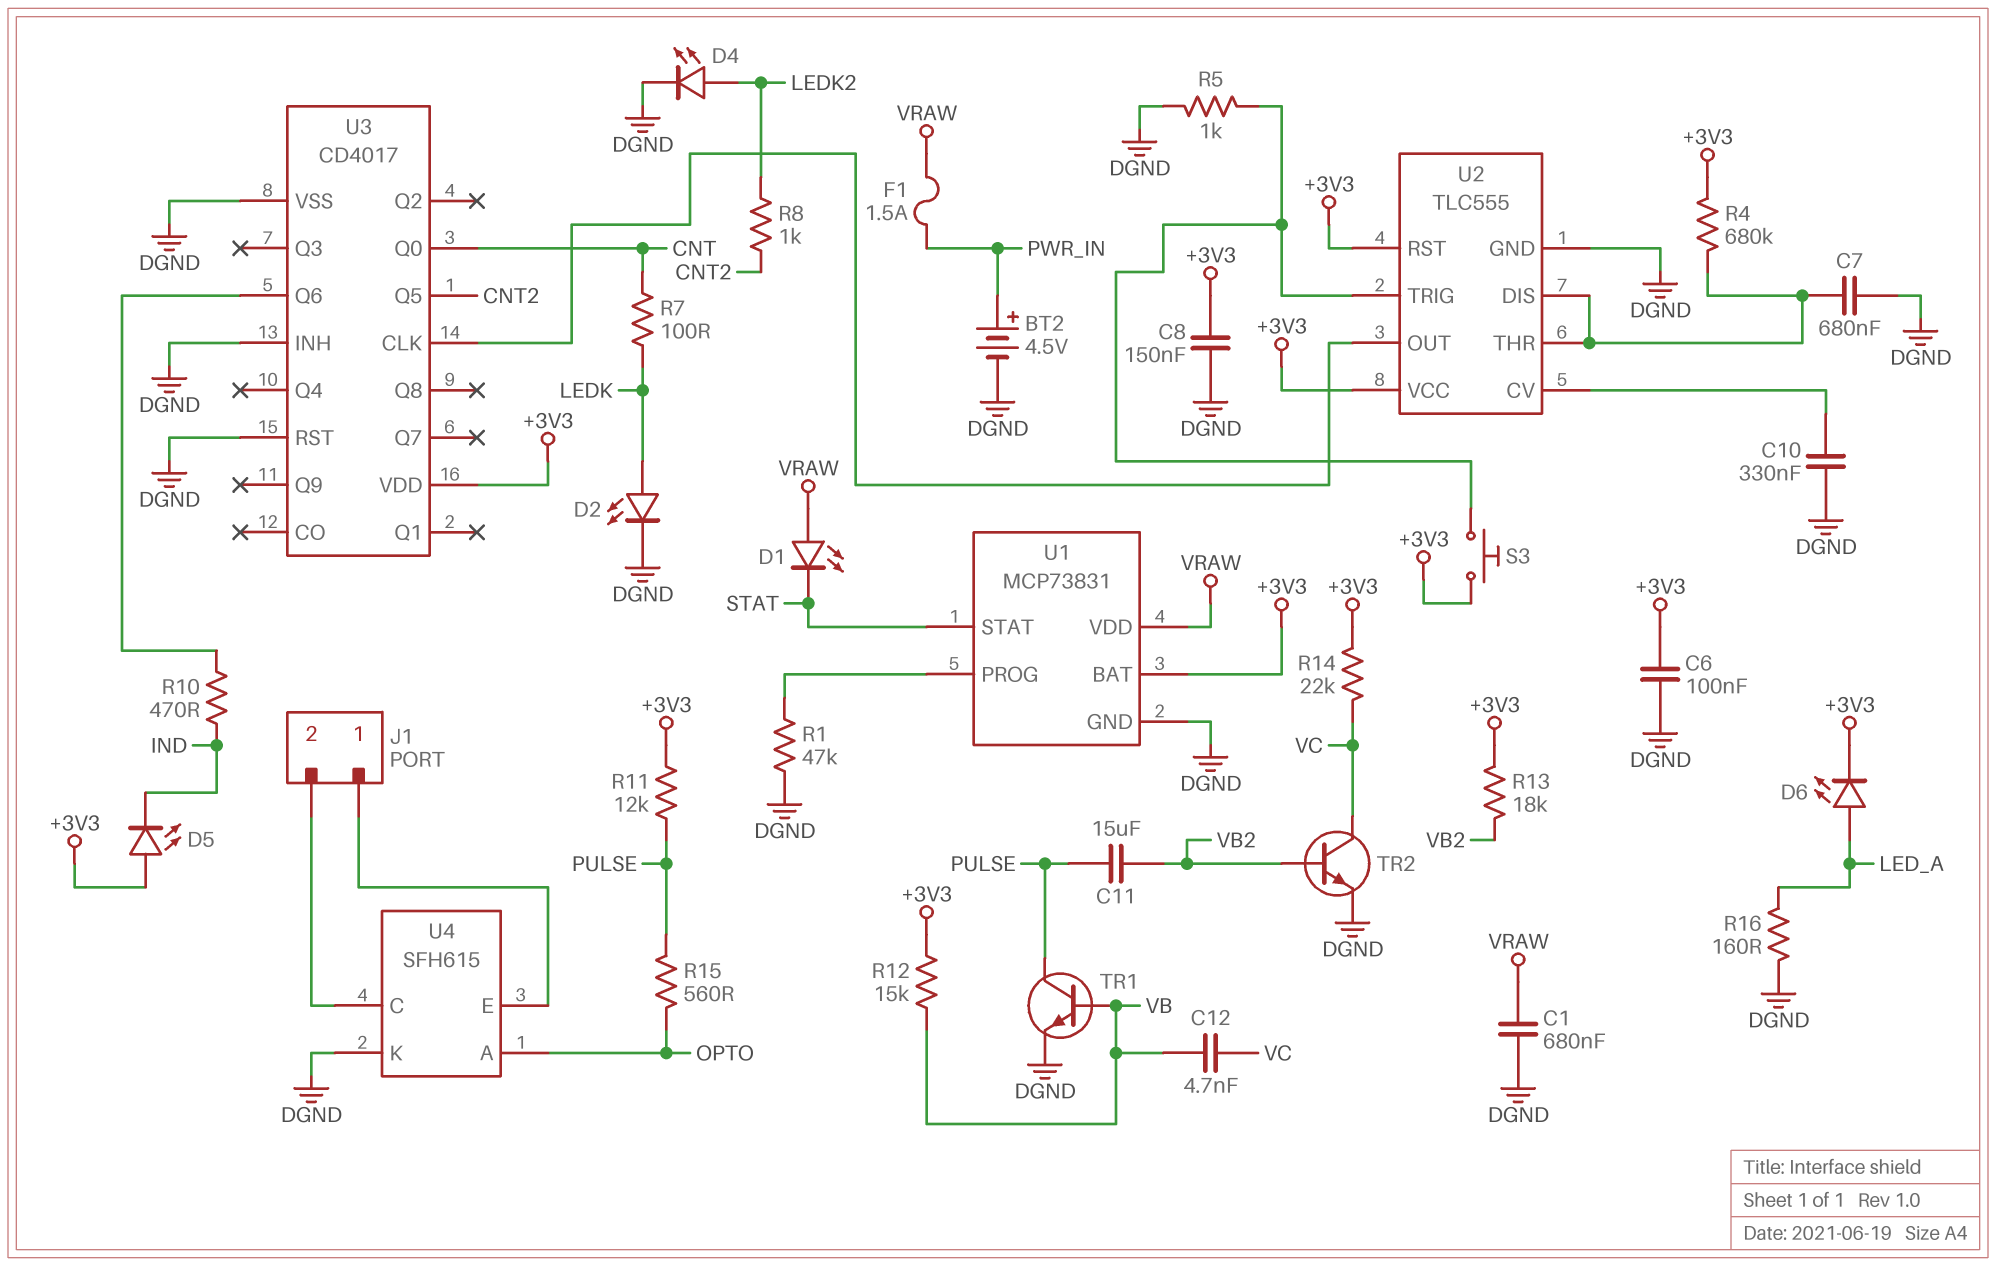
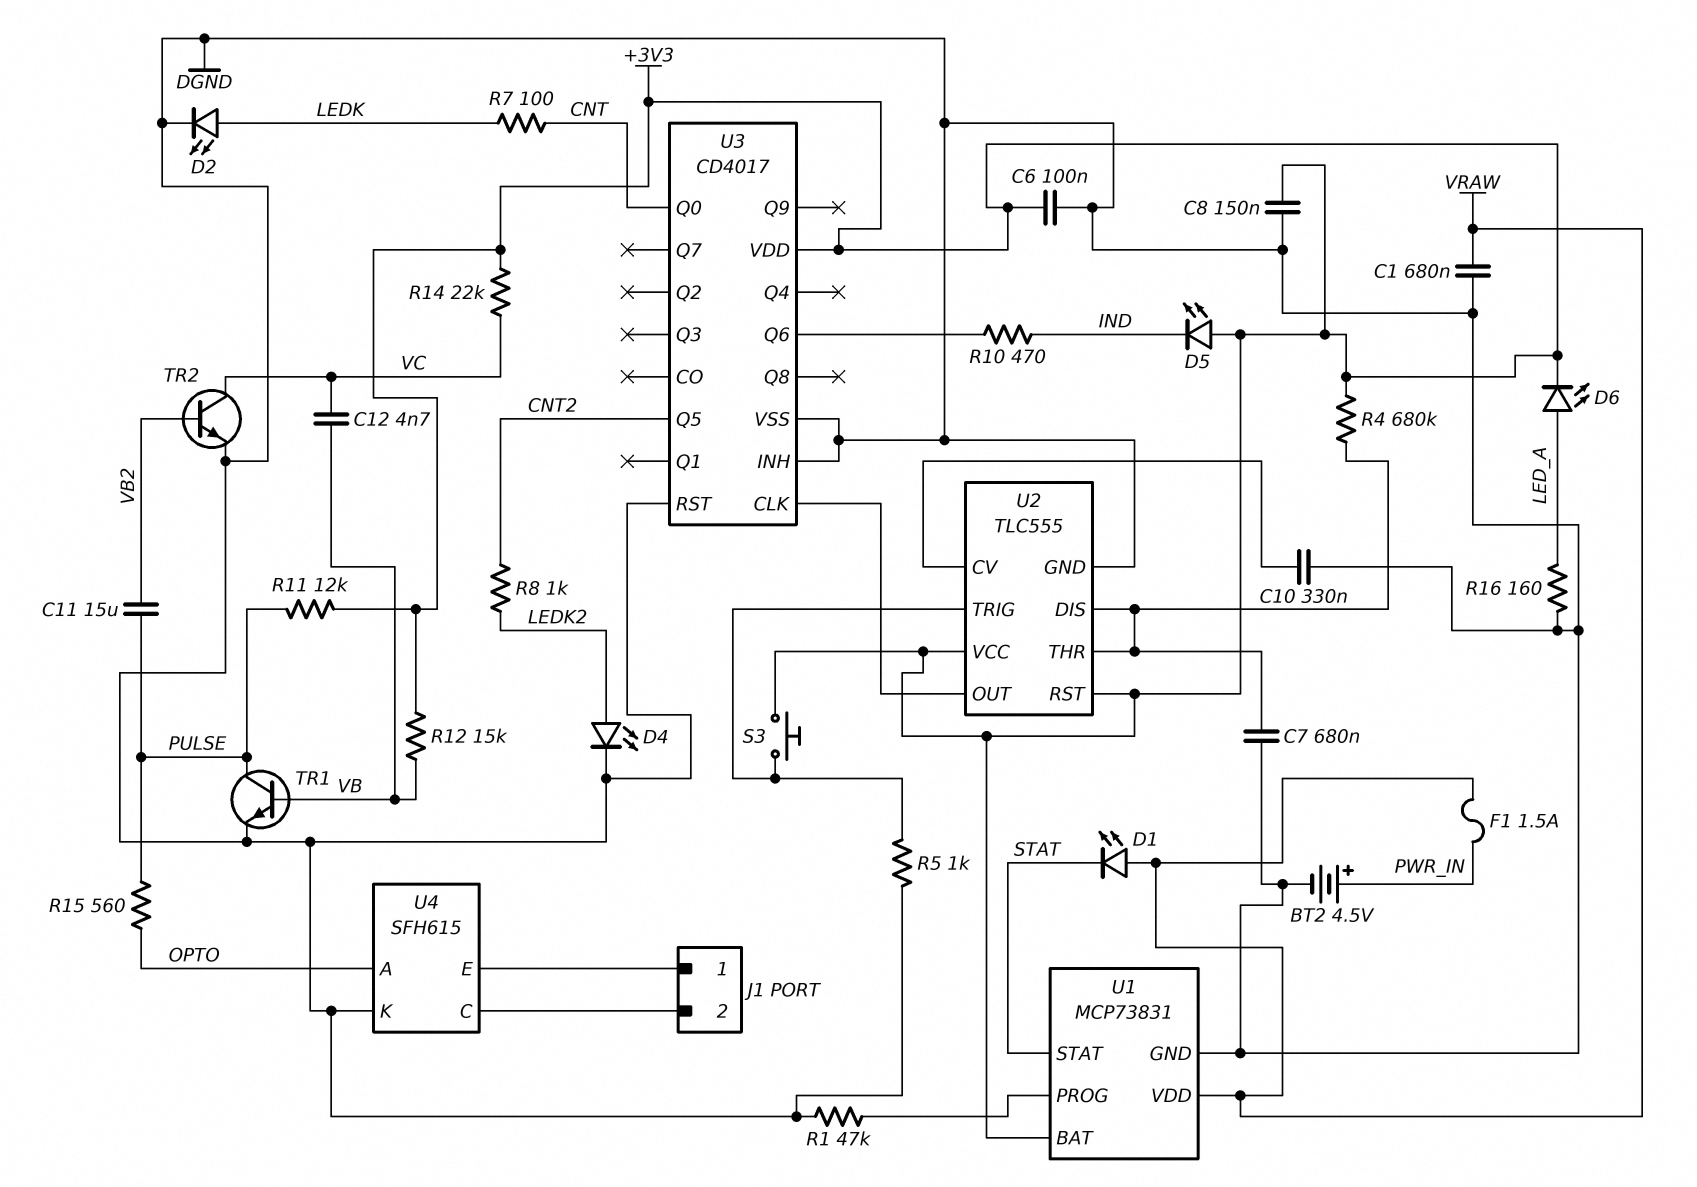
R13: 18k (+3V3, VB2) -> none

